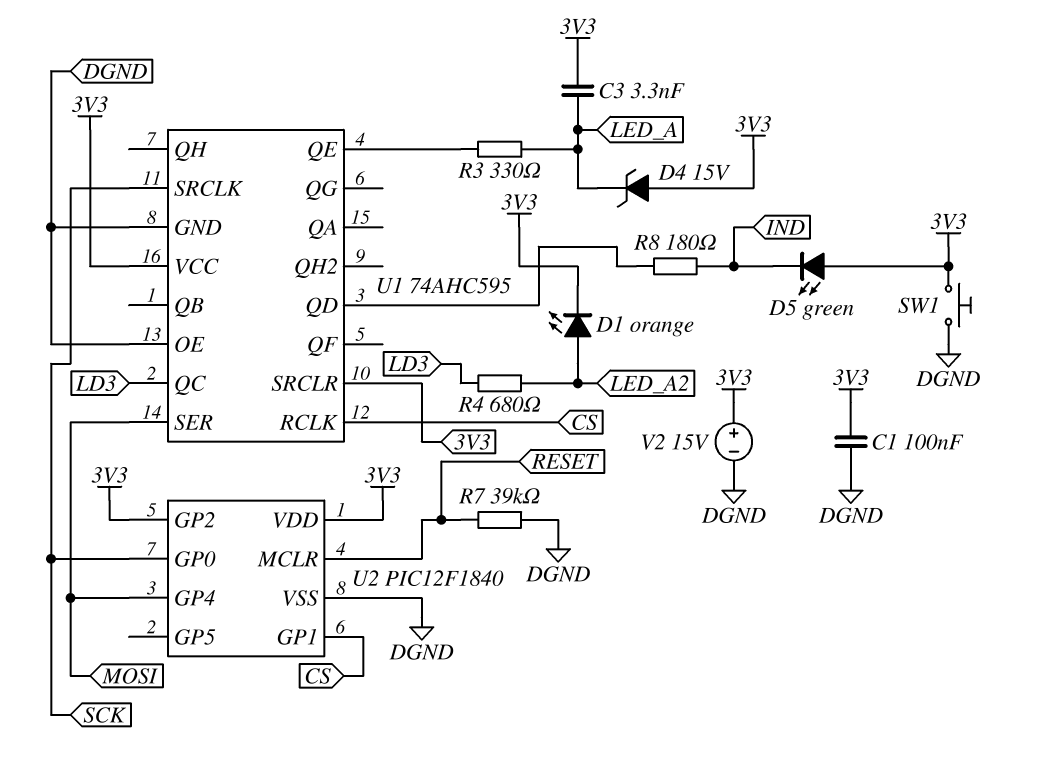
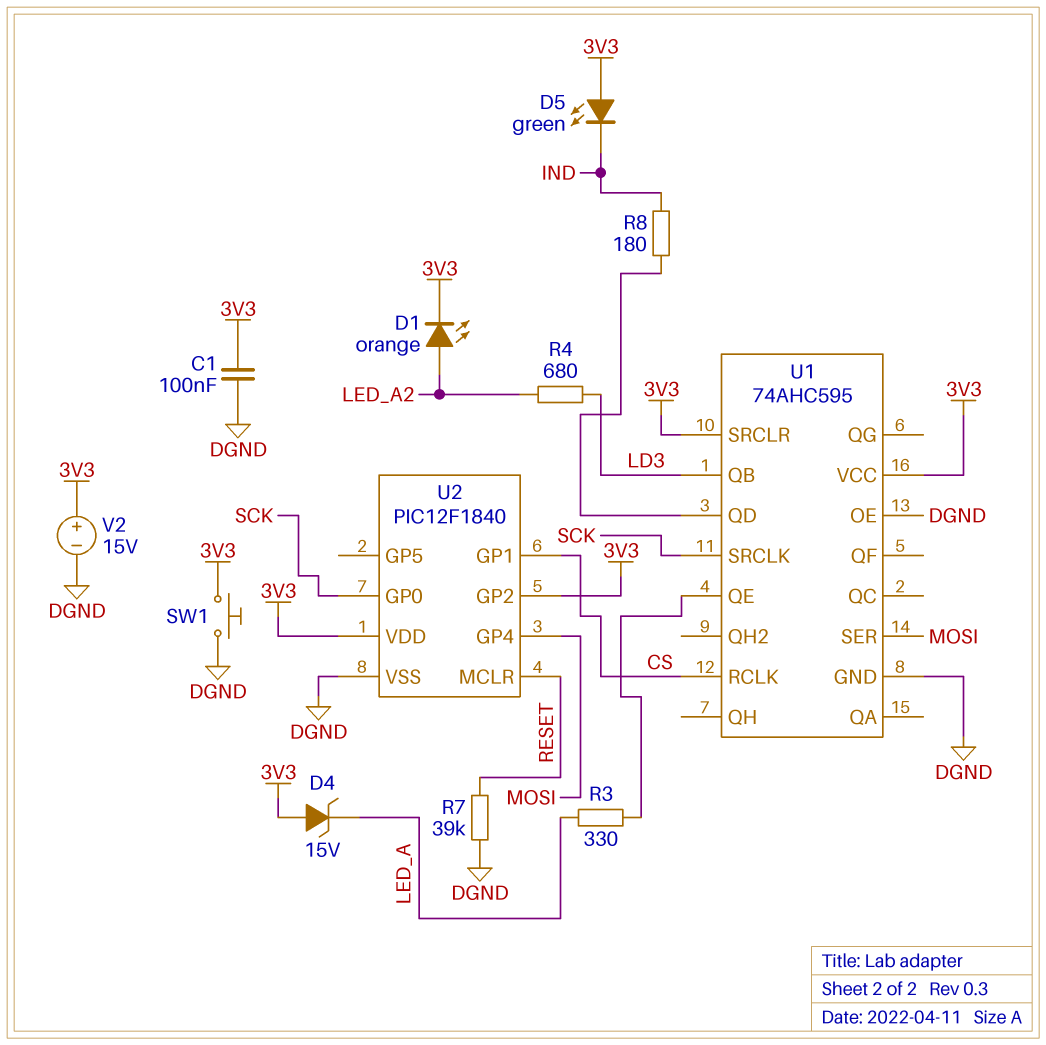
C3: 3.3nF (3V3, LED_A) -> none
U1 pin QB: none -> LD3
U1 pin QC: LD3 -> none

